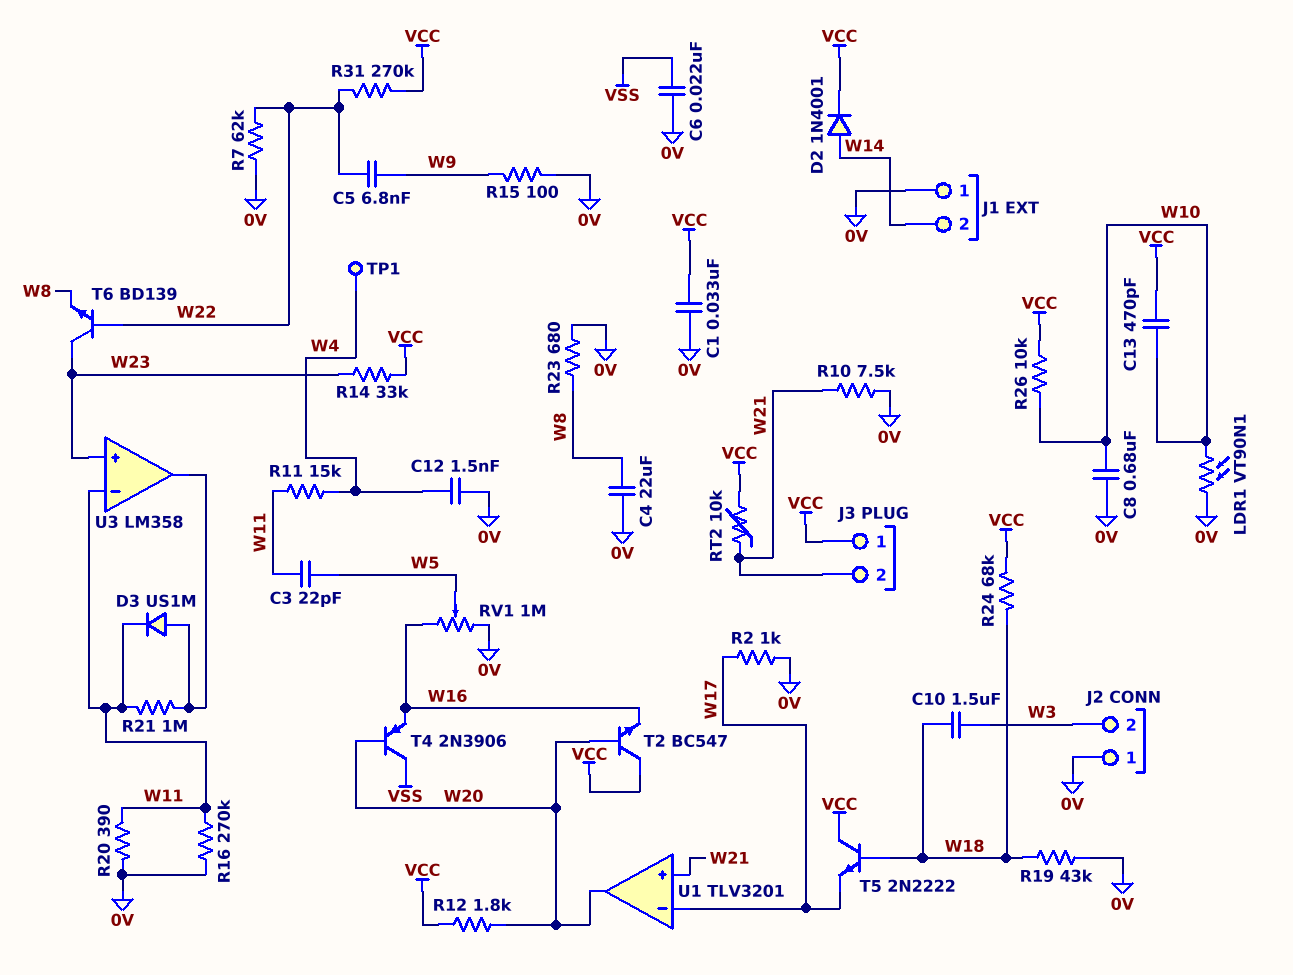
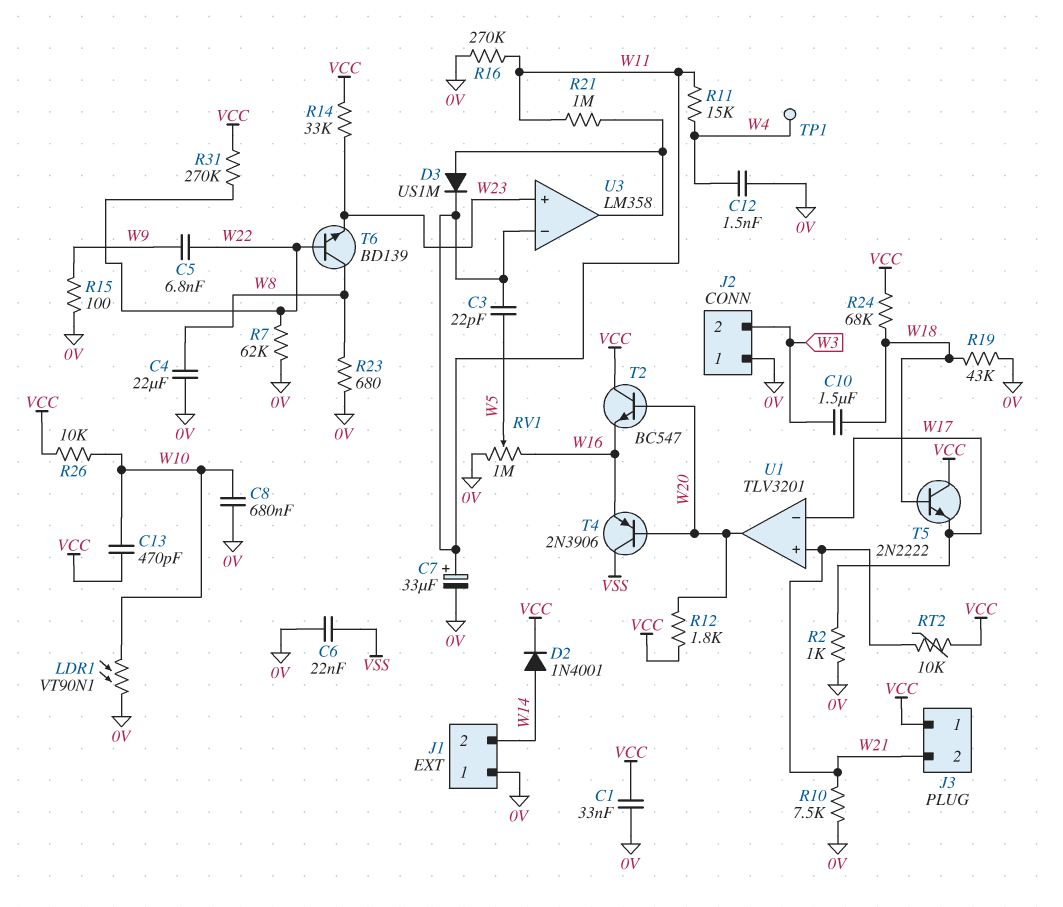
C7: none -> 33uF (plus W11, minus 0V)
R20: 390 (0V, W11) -> none
T6: NPN BD139 (B W22, C W23, E W8) -> NPN BD139 (B W22, C W8, E W23)

